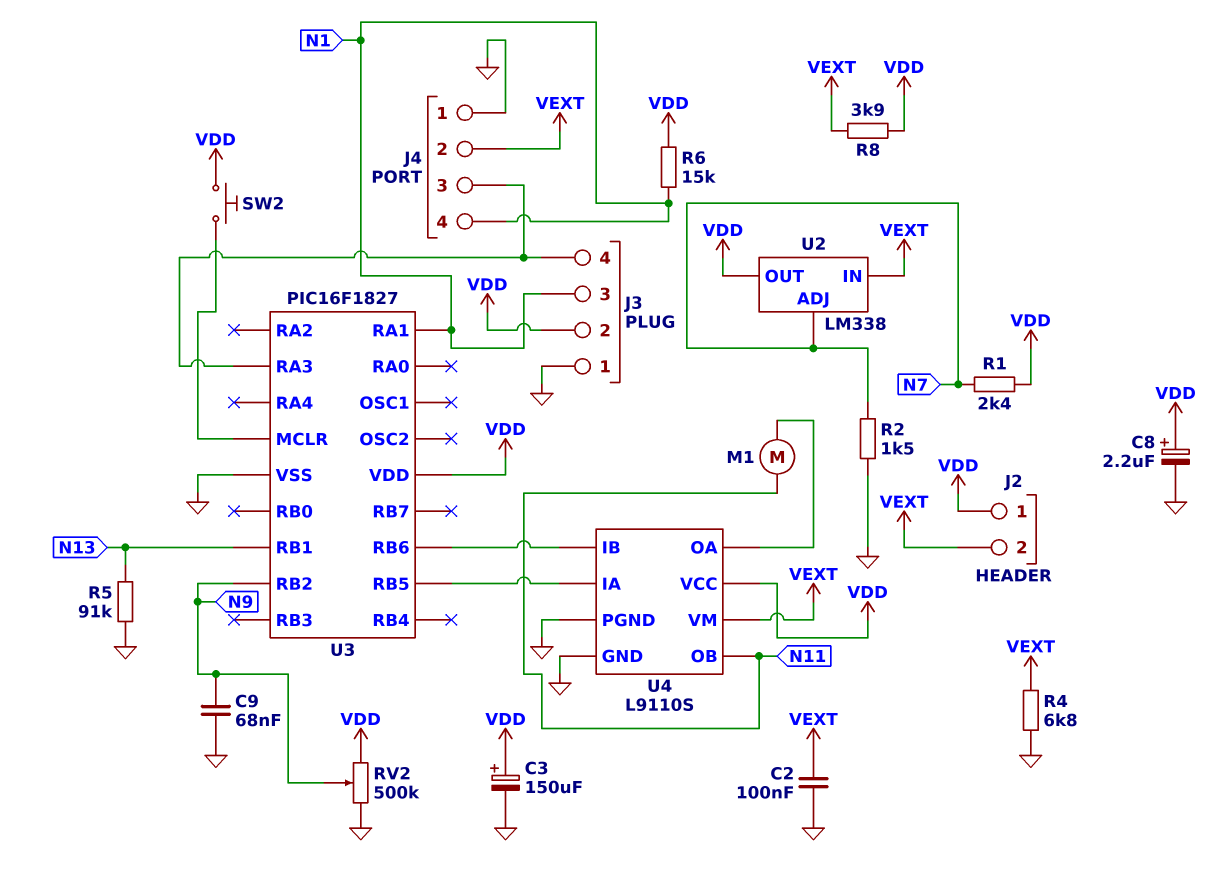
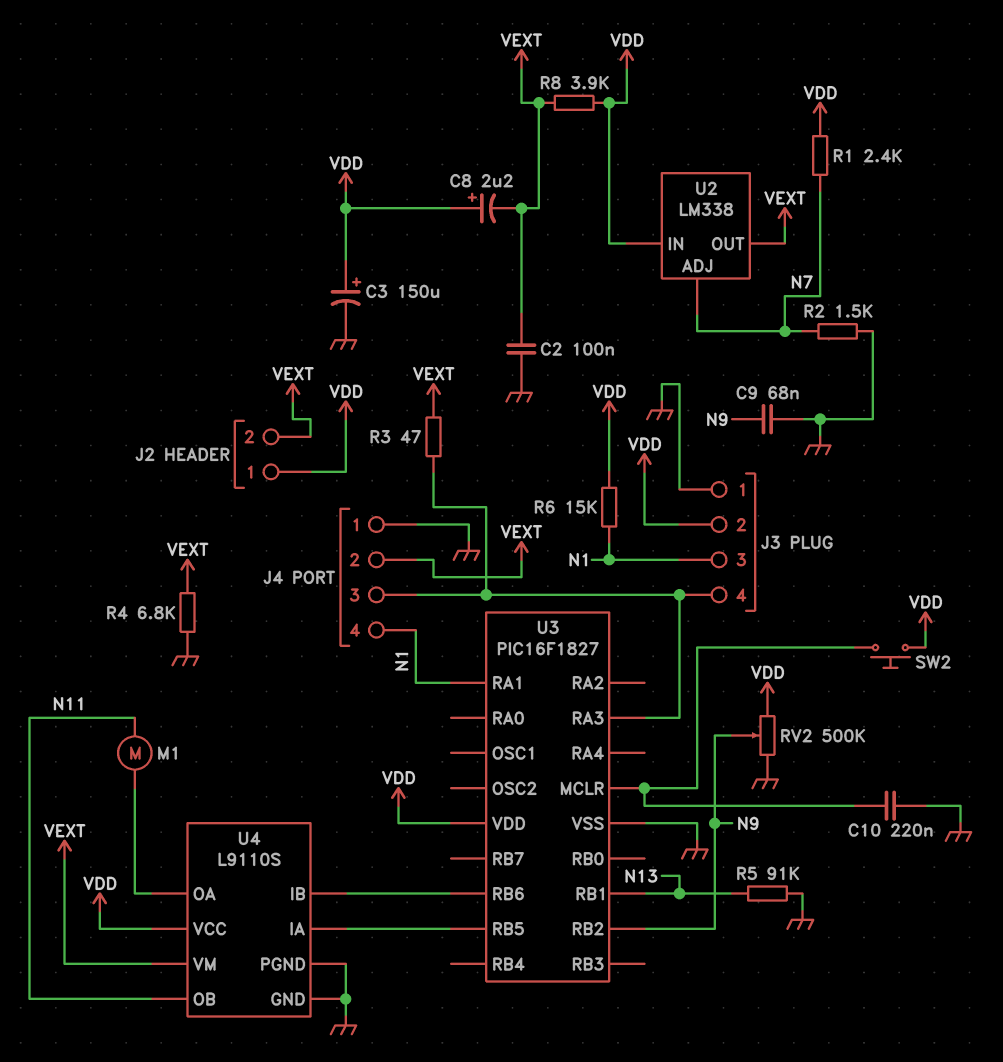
C8: 2.2uF (plus VDD, minus GND) -> 2.2uF (plus VDD, minus VEXT)
C10: none -> 220nF (GND, U3/MCLR)
R3: none -> 47 (J3/4, VEXT)
U2 pin IN: VEXT -> VDD
U2 pin OUT: VDD -> VEXT

